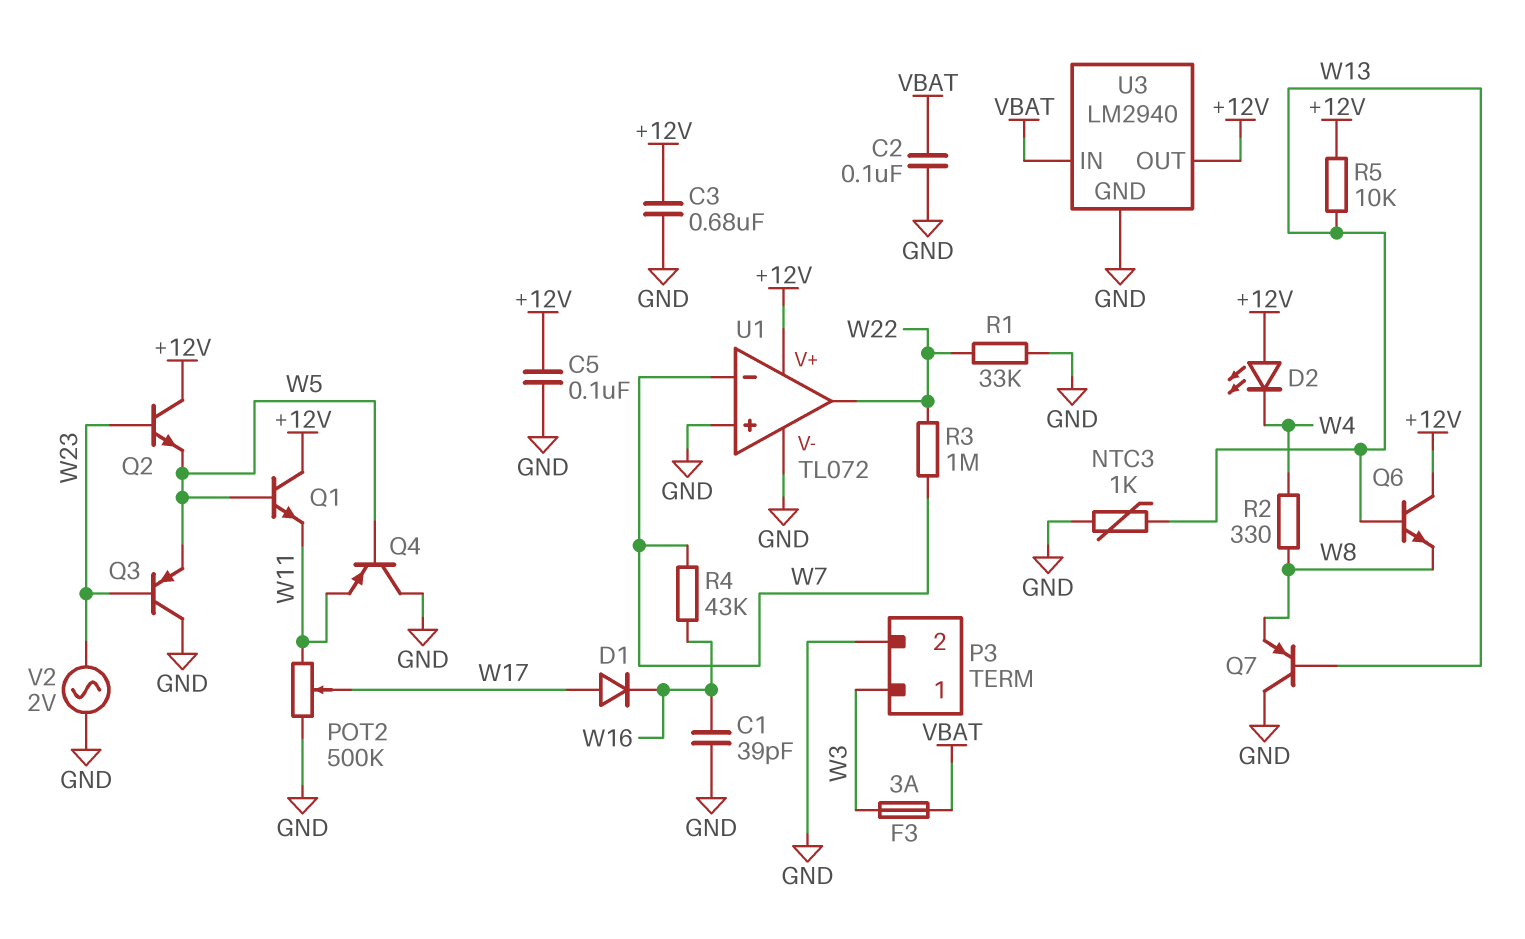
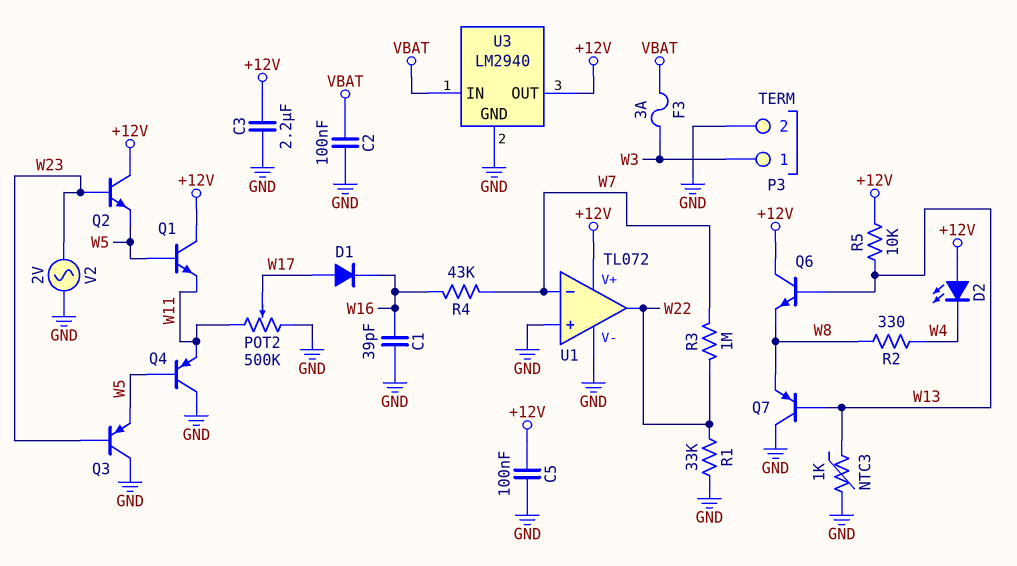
C3: 680nF (+12V, GND) -> 2.2uF (+12V, GND)

